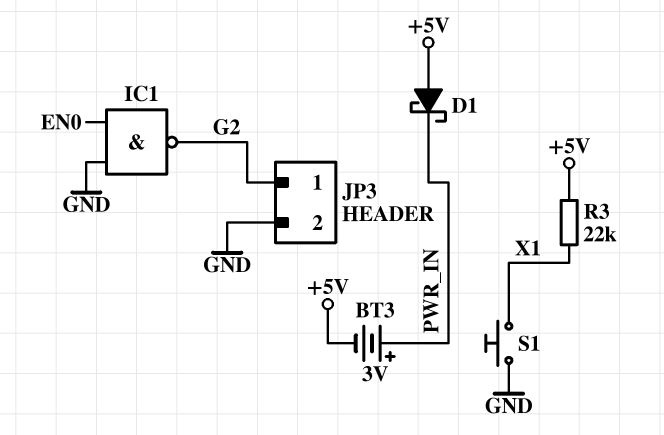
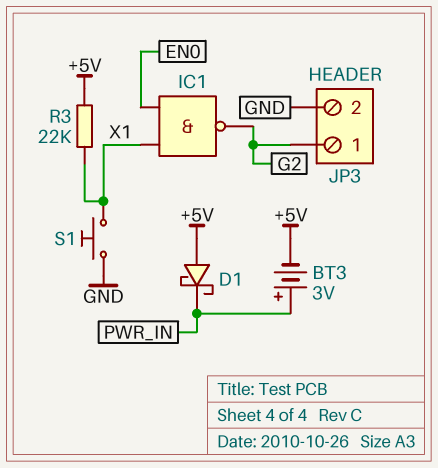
IC1: NAND (in EN0, in GND, out G2) -> NAND (in EN0, in X1, out G2)

